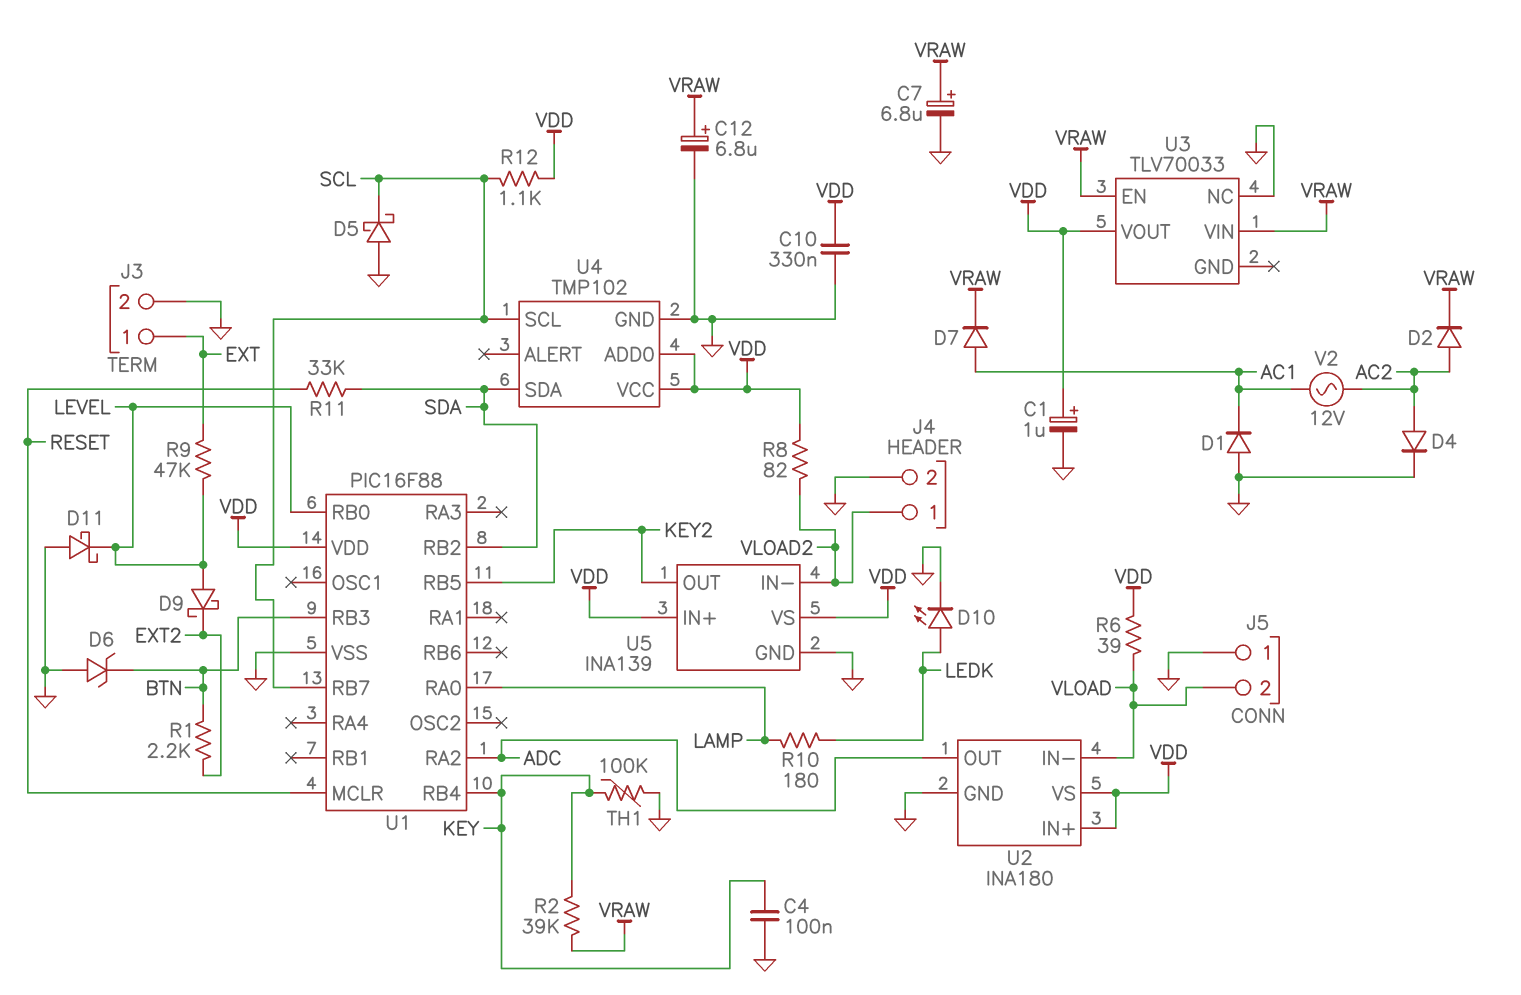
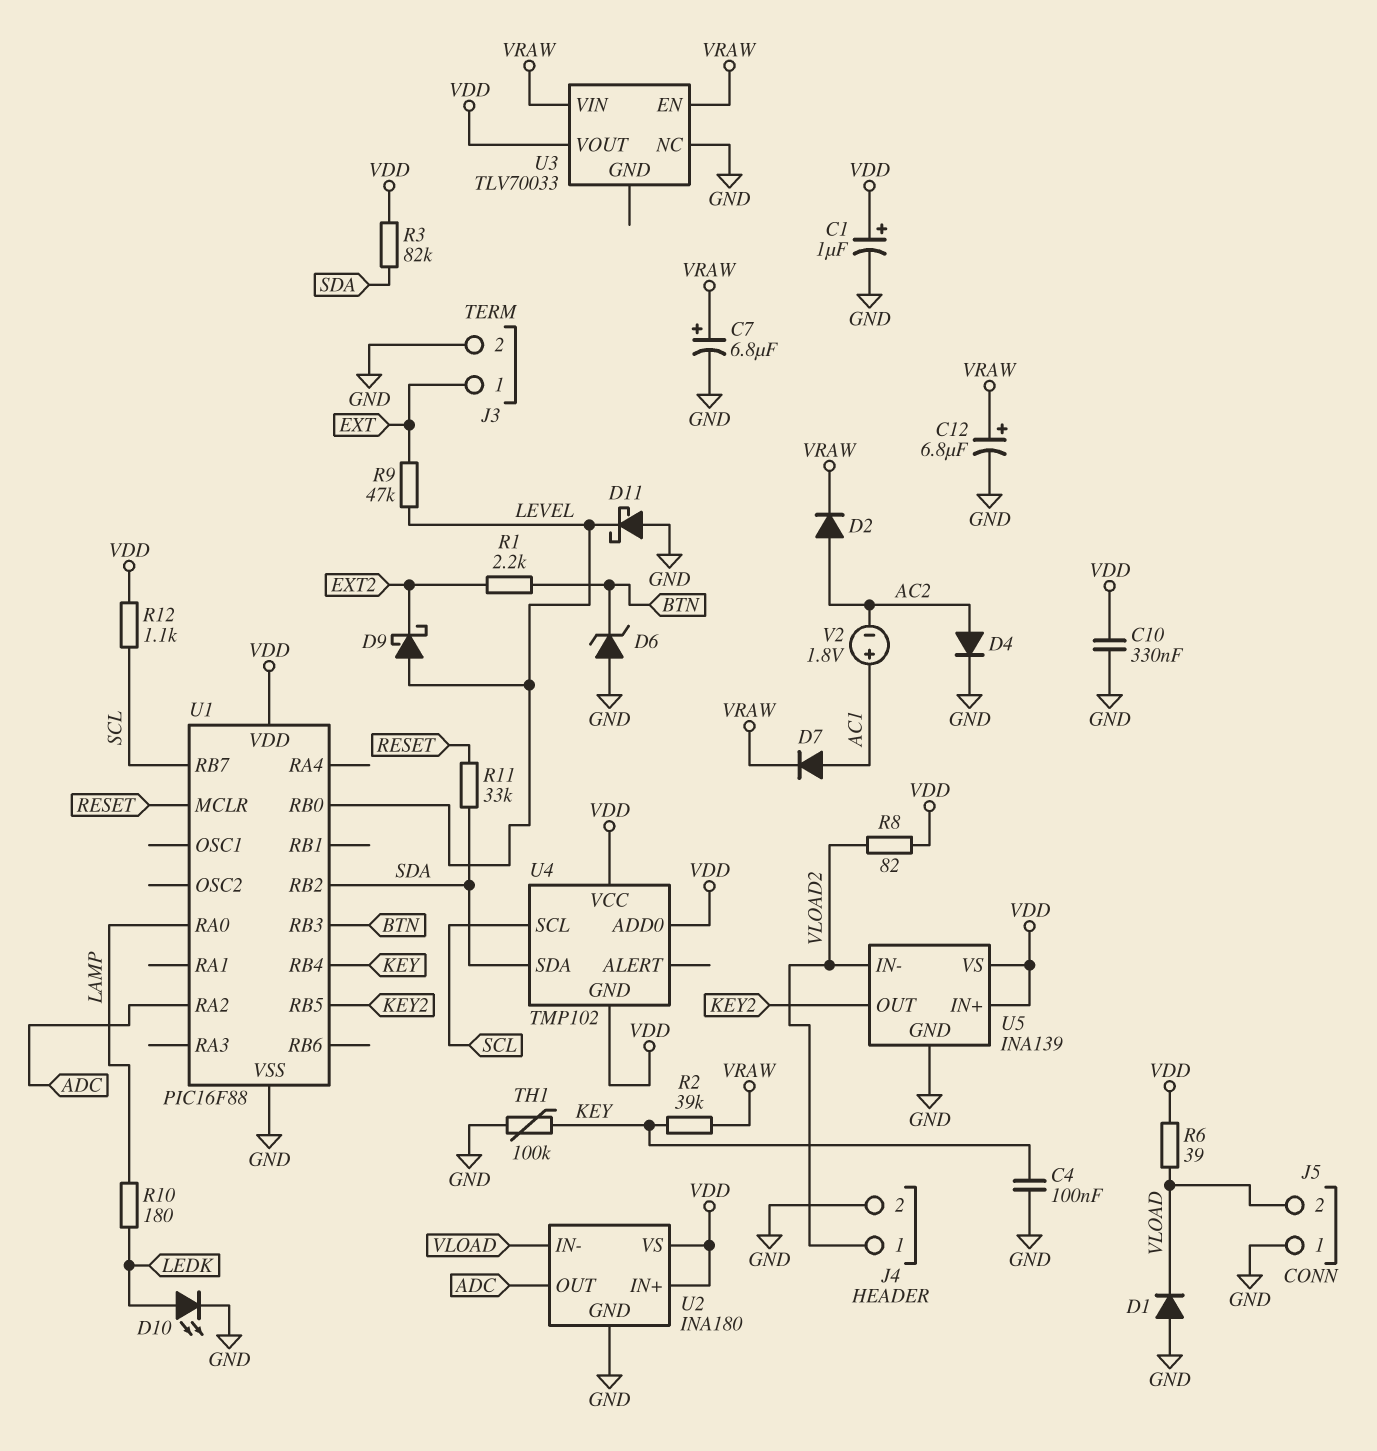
D1: diode (A GND, K AC1) -> diode (A GND, K VLOAD)
D5: schottky (A GND, K SCL) -> none
R3: none -> 82k (SDA, VDD)
U4 pin GND: GND -> VDD
V2: AC 12V (AC1, AC2) -> 1.8V (plus AC1, minus AC2)

